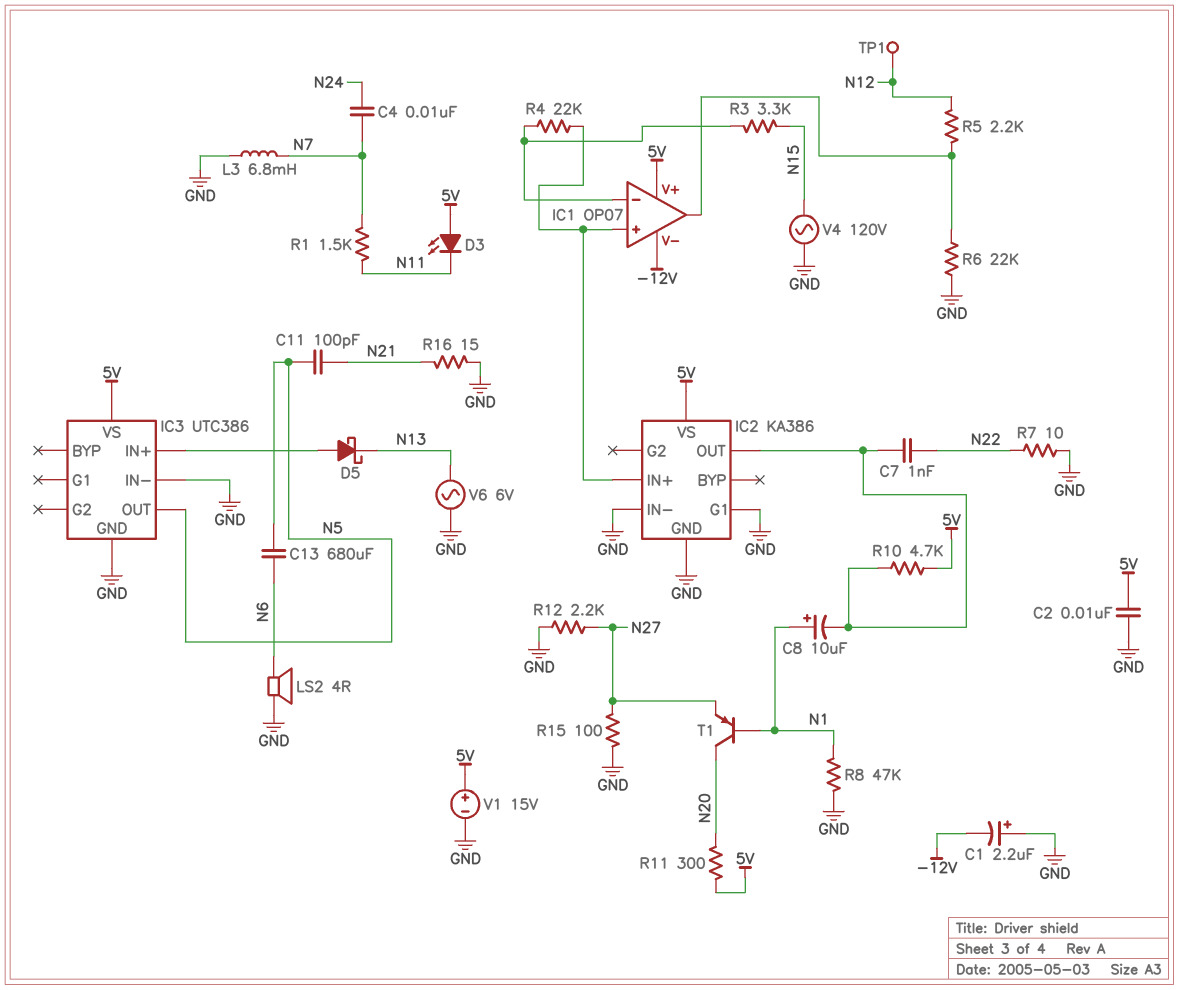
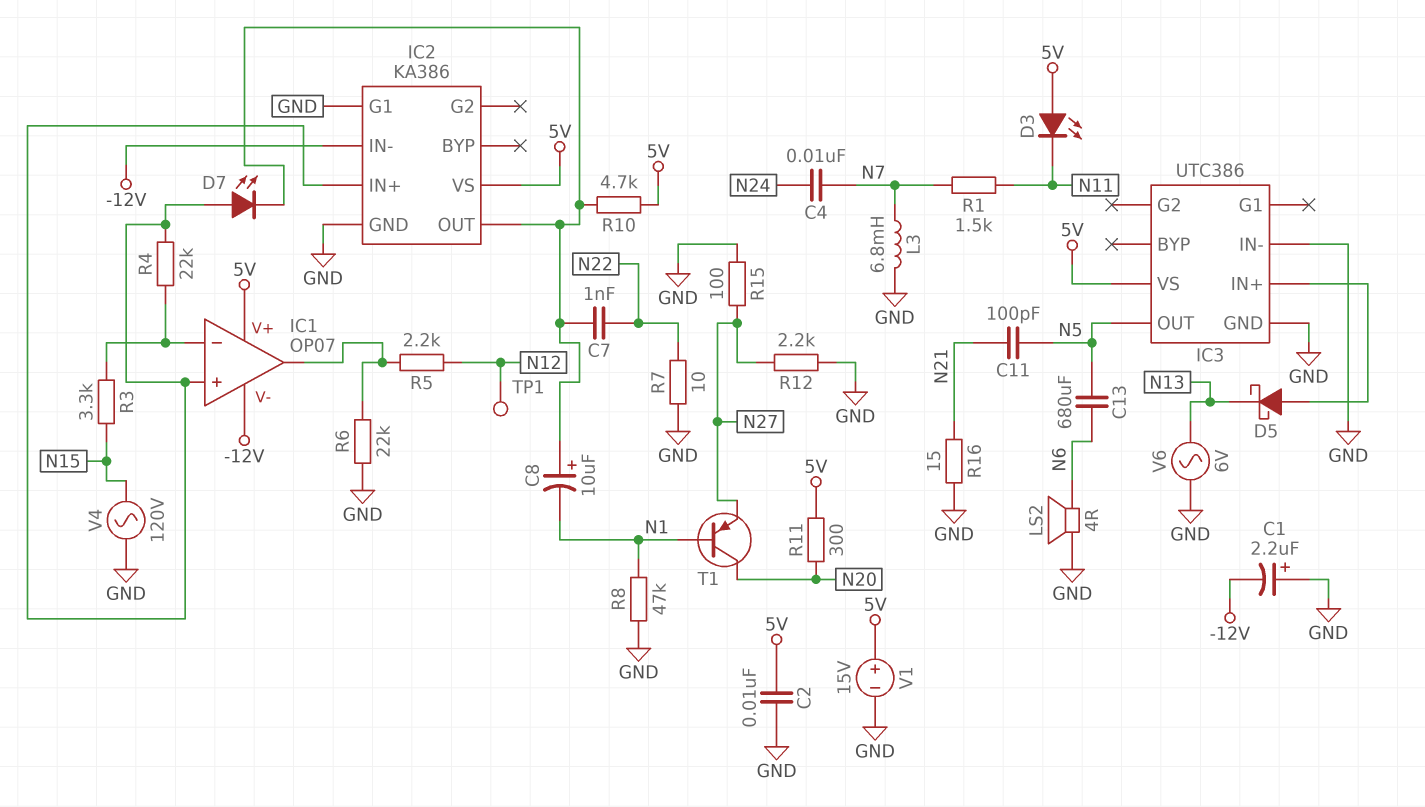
C8: 10uF (plus N1, minus IC2/OUT) -> 10uF (plus IC2/OUT, minus N1)
D7: none -> LED (A IC1/in+, K IC2/OUT)
IC2 pin IN-: GND -> -12V

